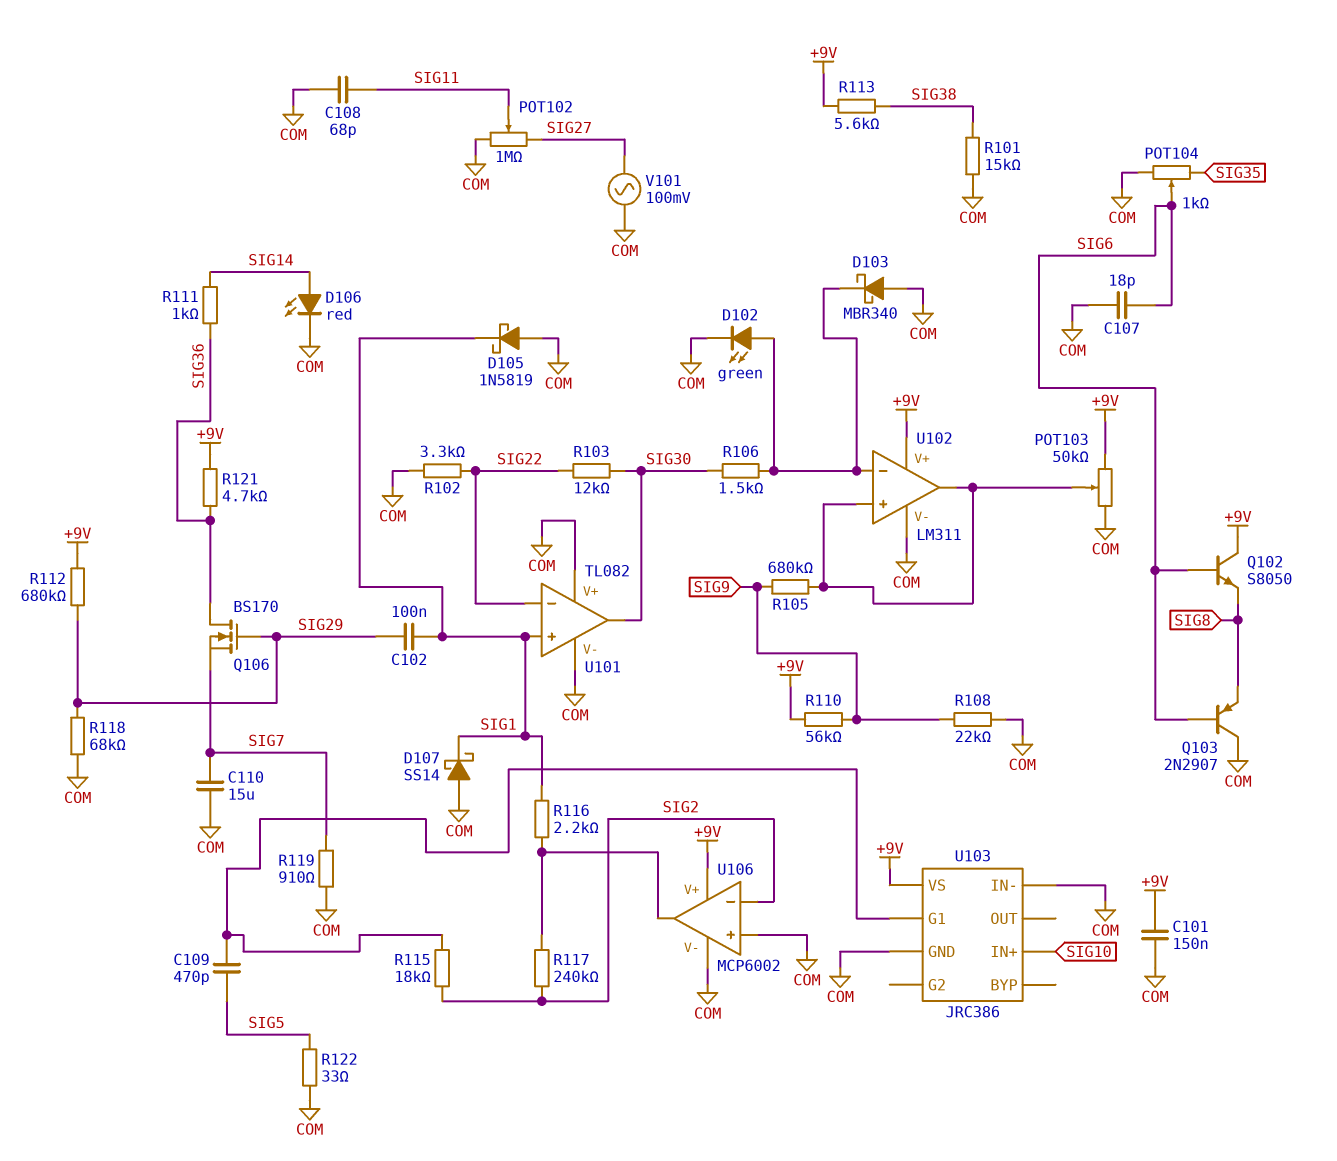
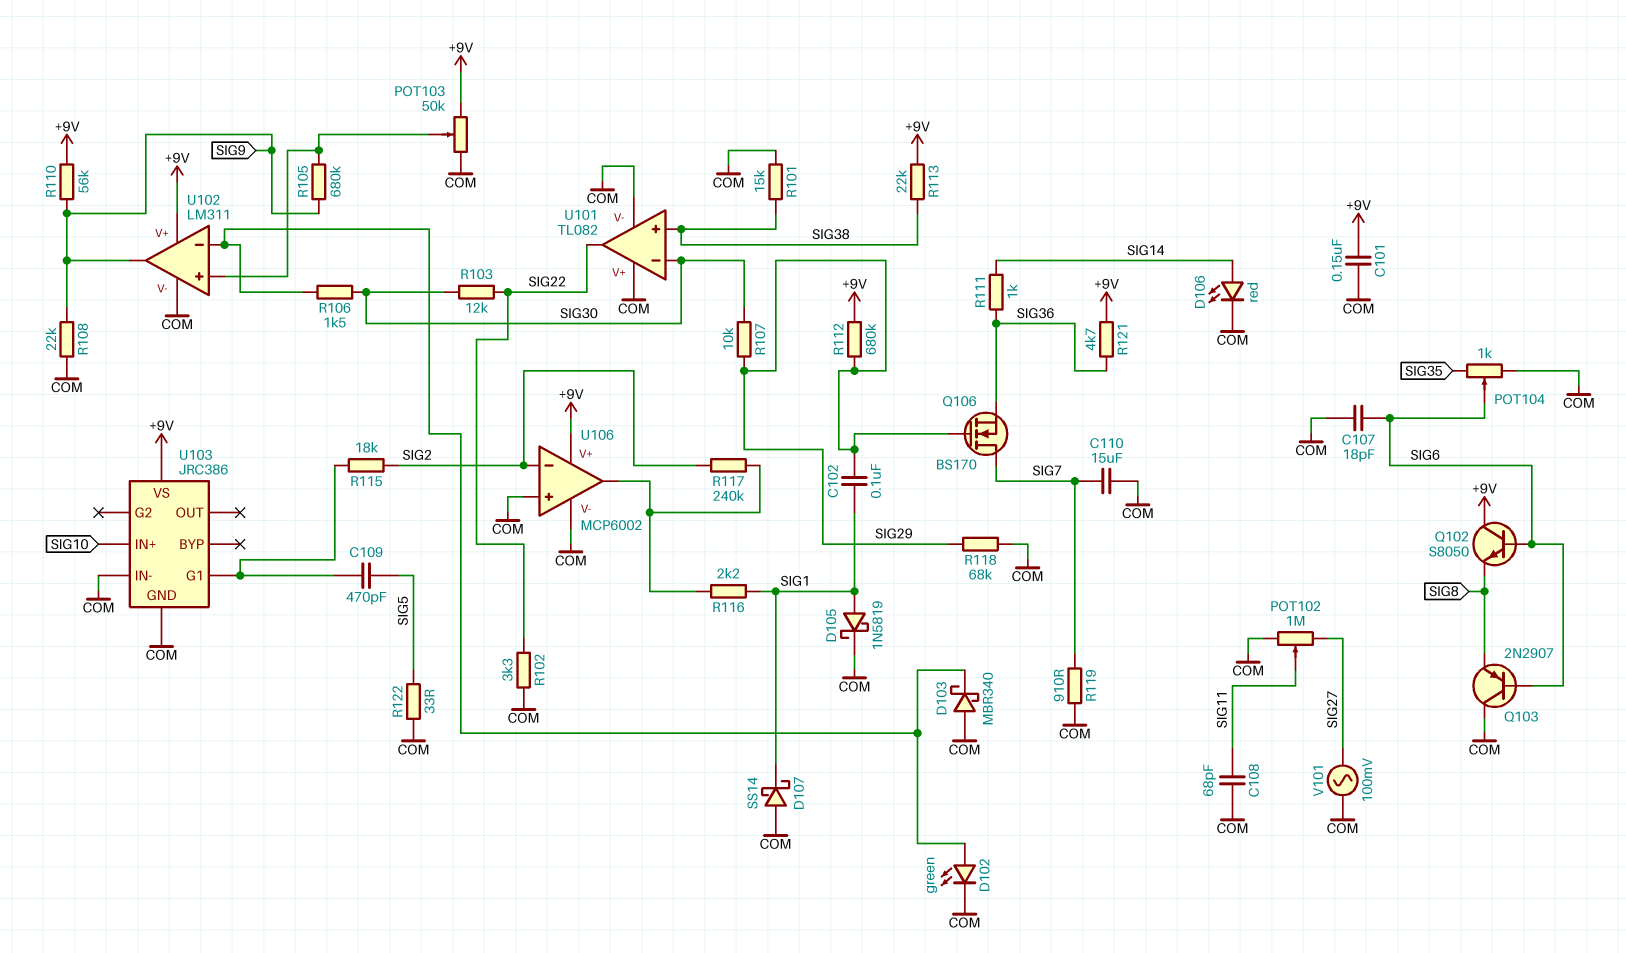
D105: schottky 1N5819 (A COM, K SIG1) -> schottky 1N5819 (A SIG1, K COM)
Q106: NMOS BS170 (G SIG29, D SIG36, S SIG7) -> NMOS BS170 (G SIG29, D SIG7, S SIG36)
R107: none -> 10k (SIG29, SIG30)
R113: 5.6k (+9V, SIG38) -> 22k (+9V, SIG38)
U101 pin in+: SIG1 -> SIG38
U101 pin in-: SIG22 -> SIG30
U101 pin out: SIG30 -> SIG22
U102 pin out: U102/in+ -> SIG9

